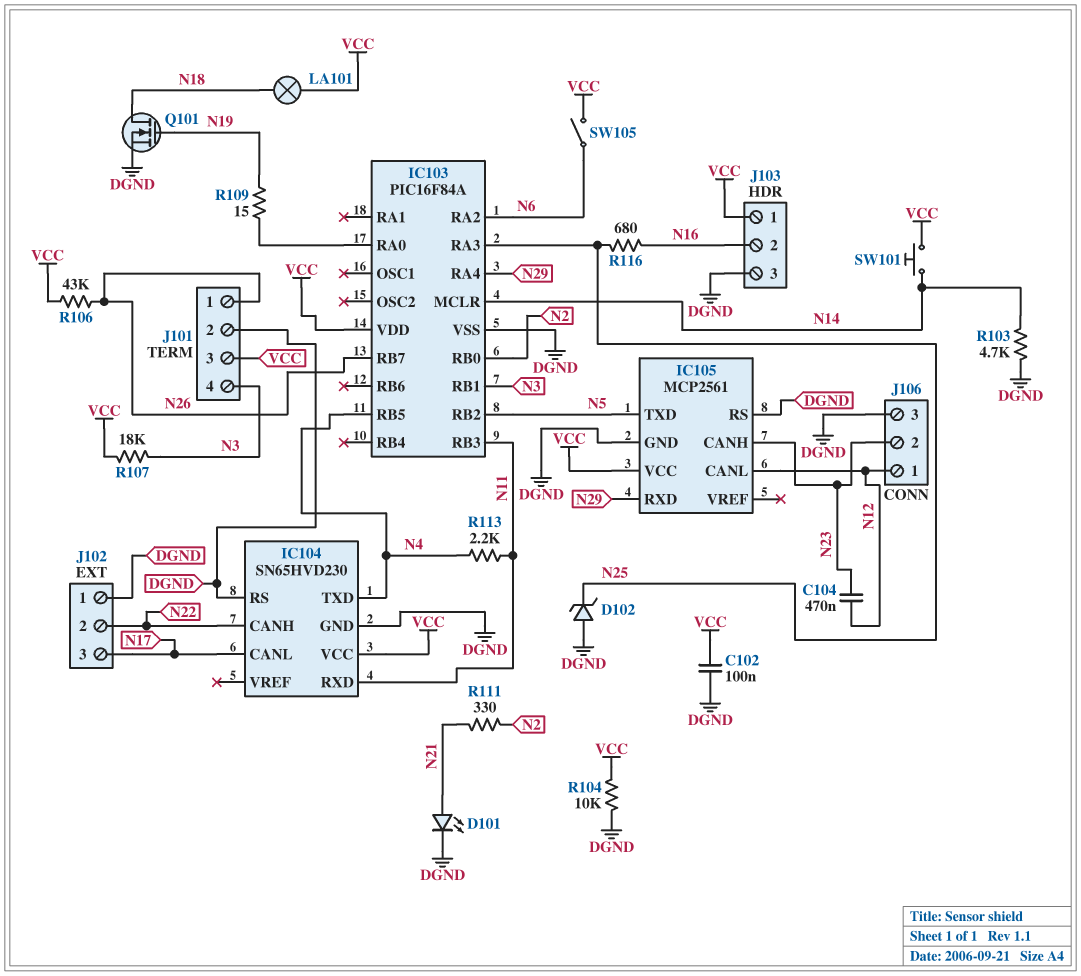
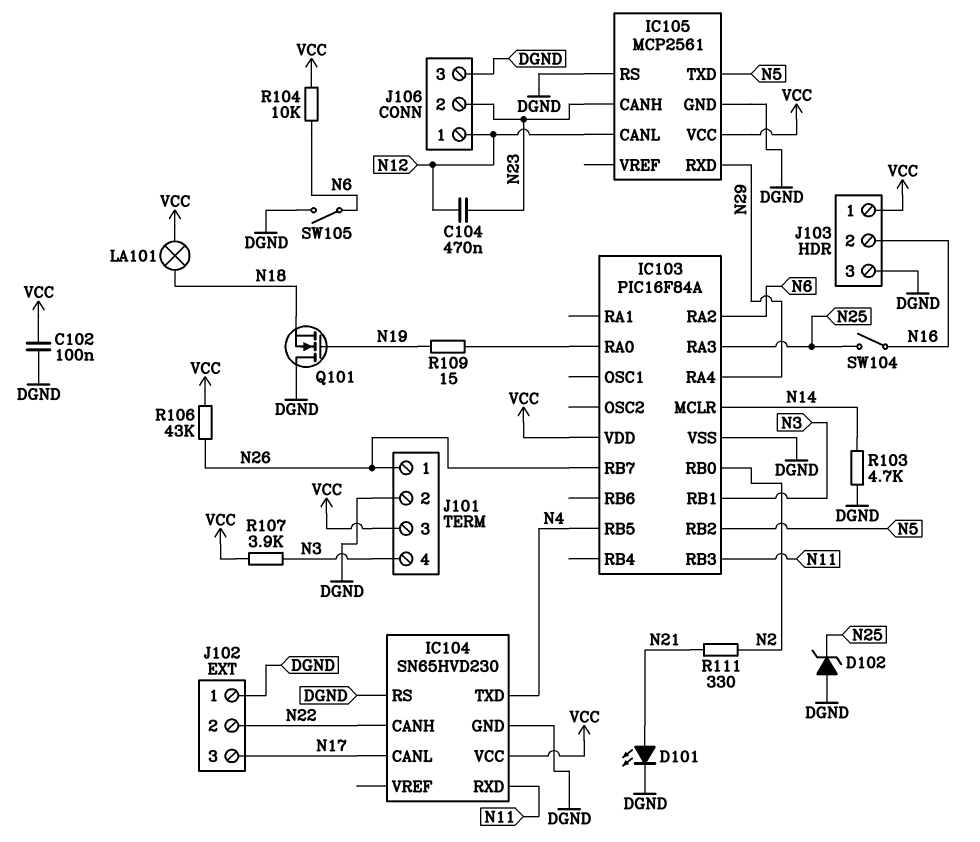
Q101: NMOS (G N19, D N18, S DGND) -> NMOS (G N19, D DGND, S N18)
R104: 10k (DGND, VCC) -> 10k (N6, VCC)
R107: 18k (N3, VCC) -> 3.9k (N3, VCC)
R113: 2.2k (N4, N11) -> none
R116: 680 (N16, N25) -> none
SW101: button (N14, VCC) -> none
SW104: none -> switch (N16, N25)
SW105: switch (N6, VCC) -> switch (DGND, N6)

